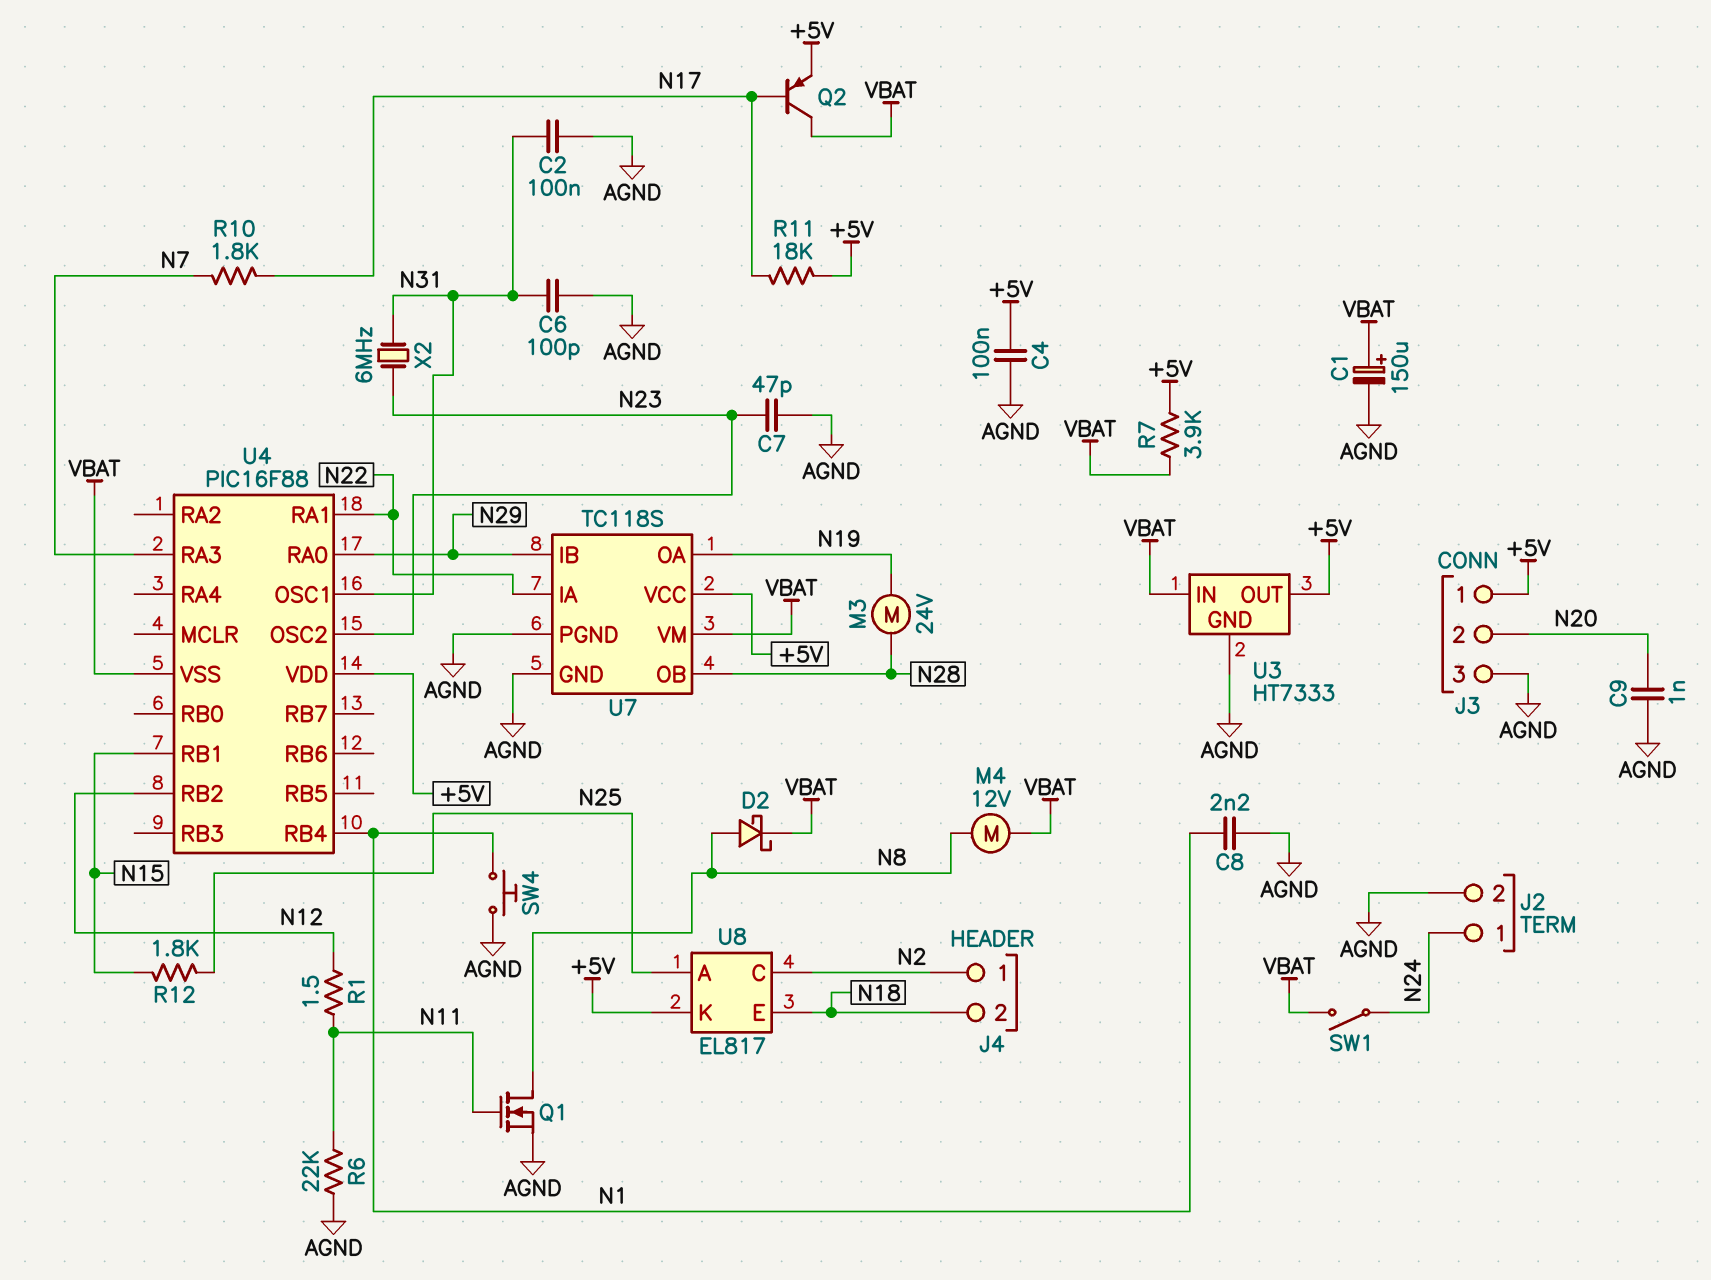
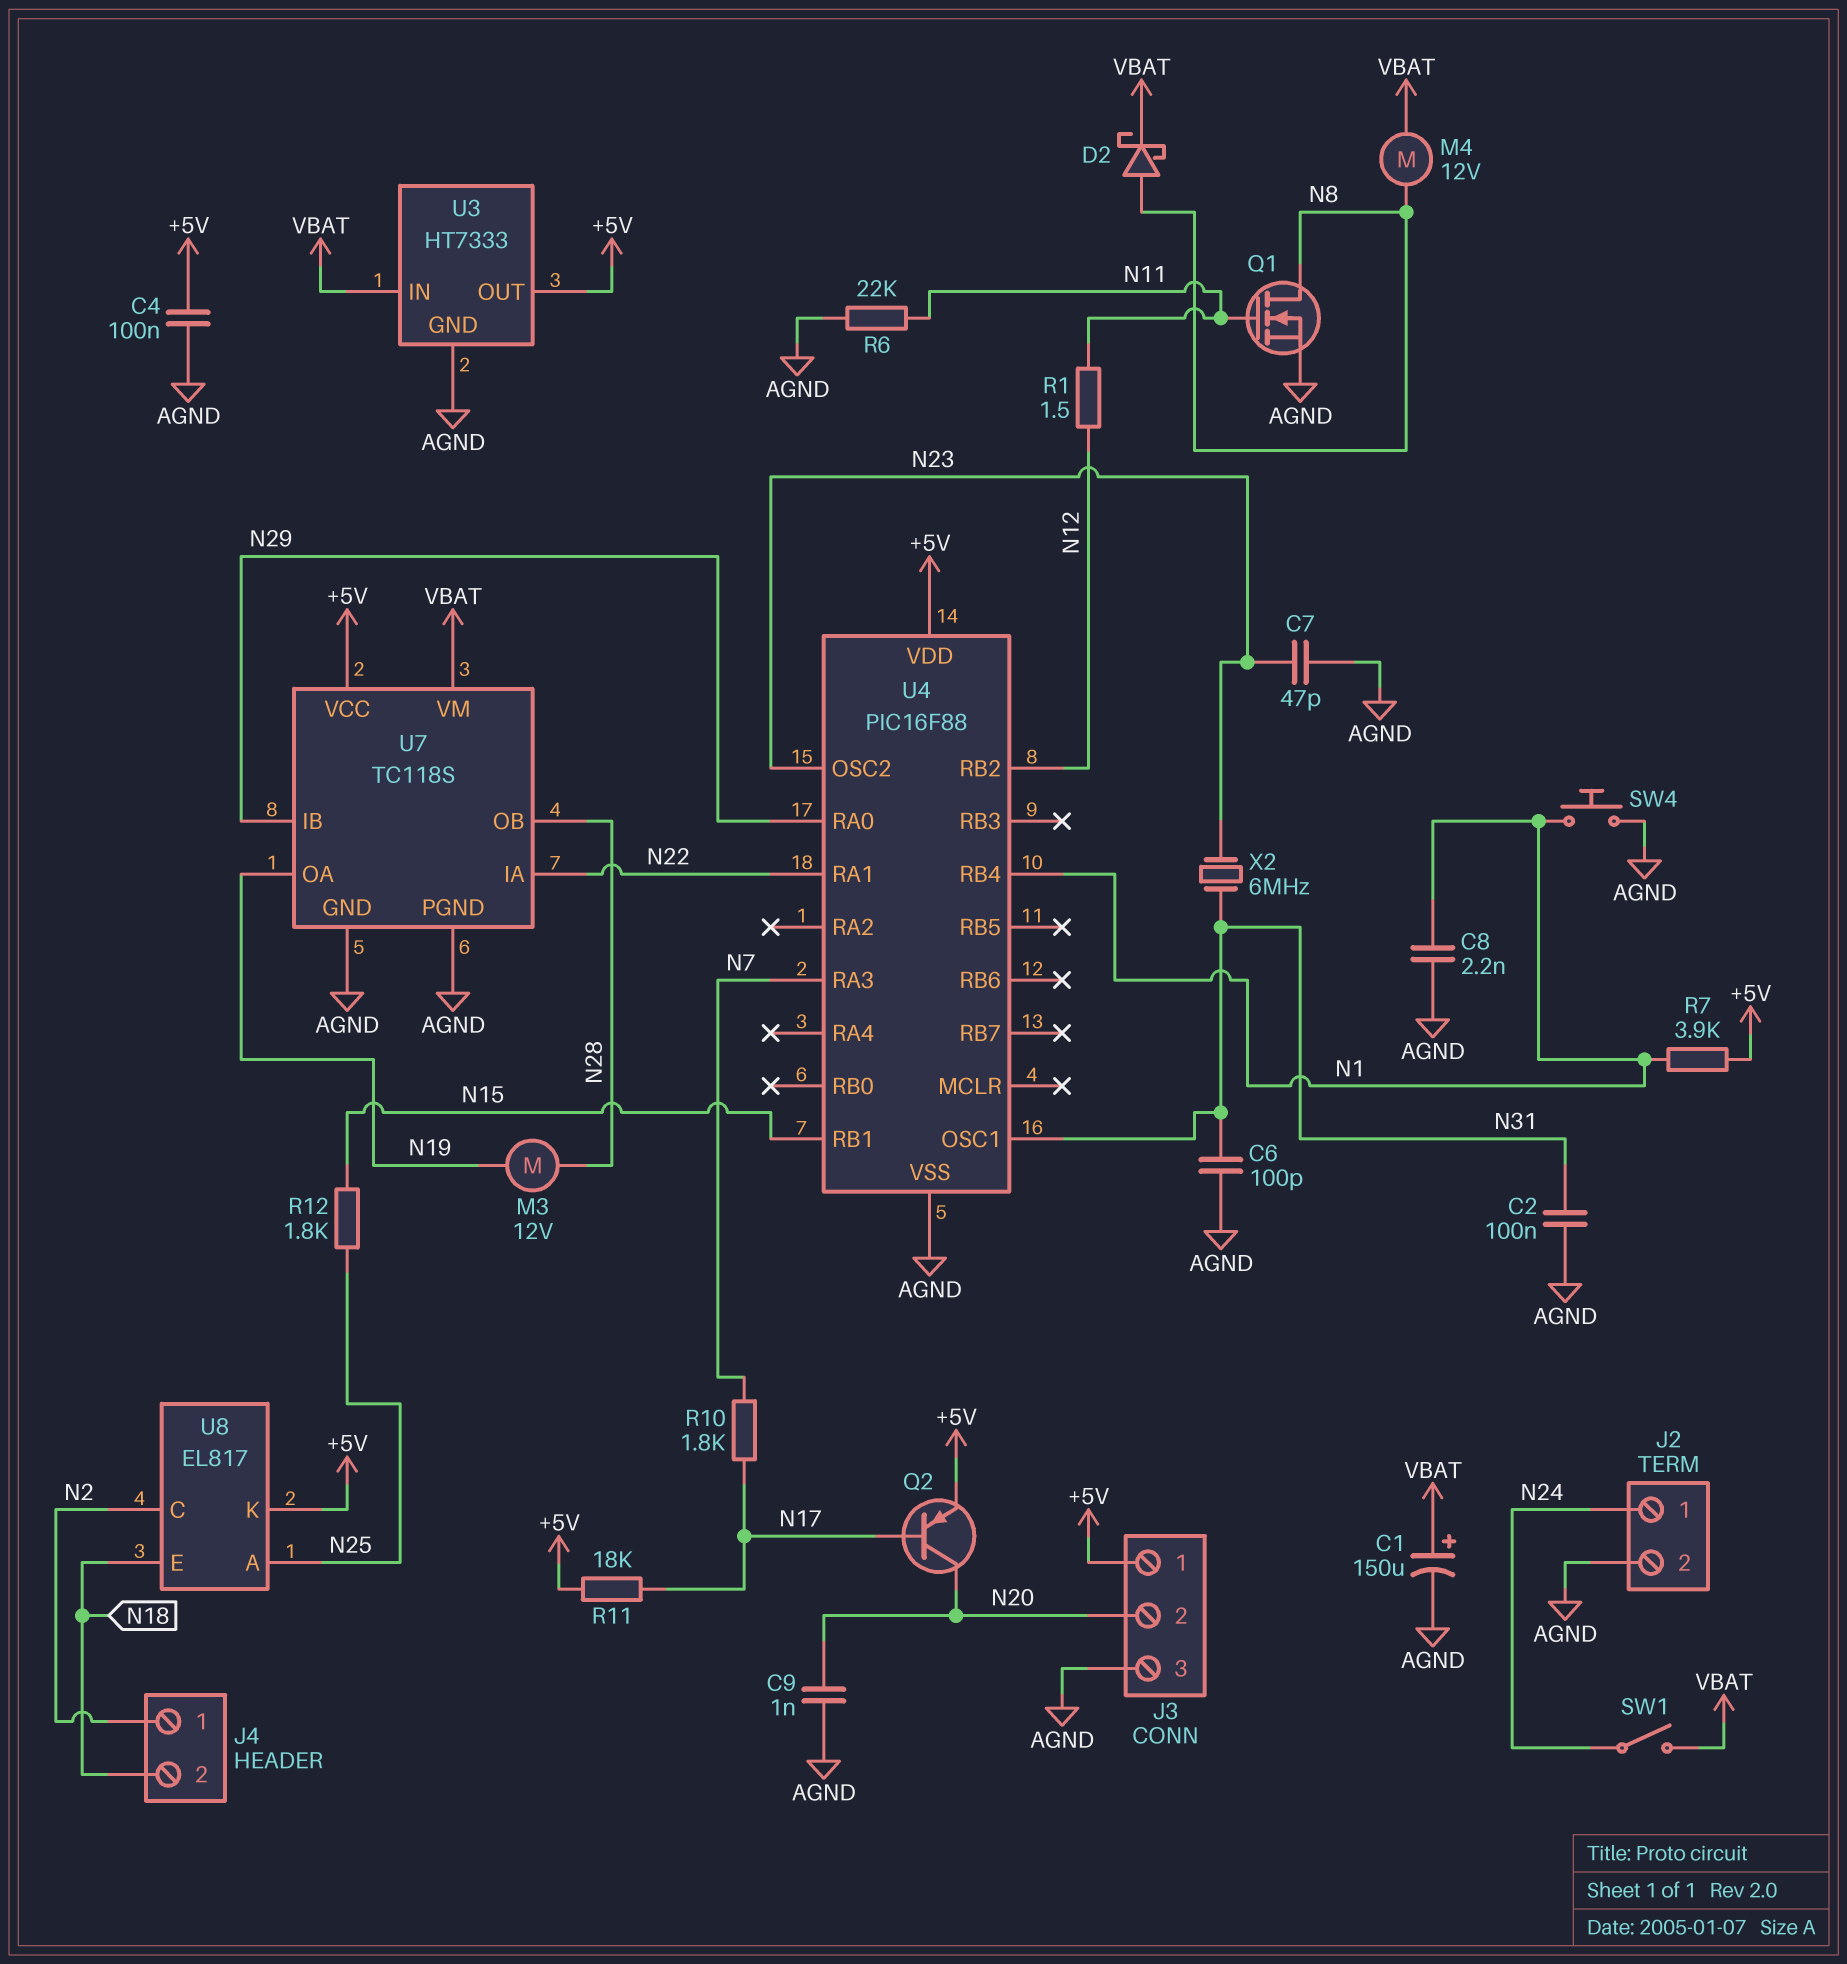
M3: motor 24V (N19, N28) -> motor 12V (N19, N28)
Q2: PNP (B N17, C VBAT, E +5V) -> PNP (B N17, C N20, E +5V)
R7: 3.9k (+5V, VBAT) -> 3.9k (+5V, N1)
U4 pin VSS: VBAT -> AGND

